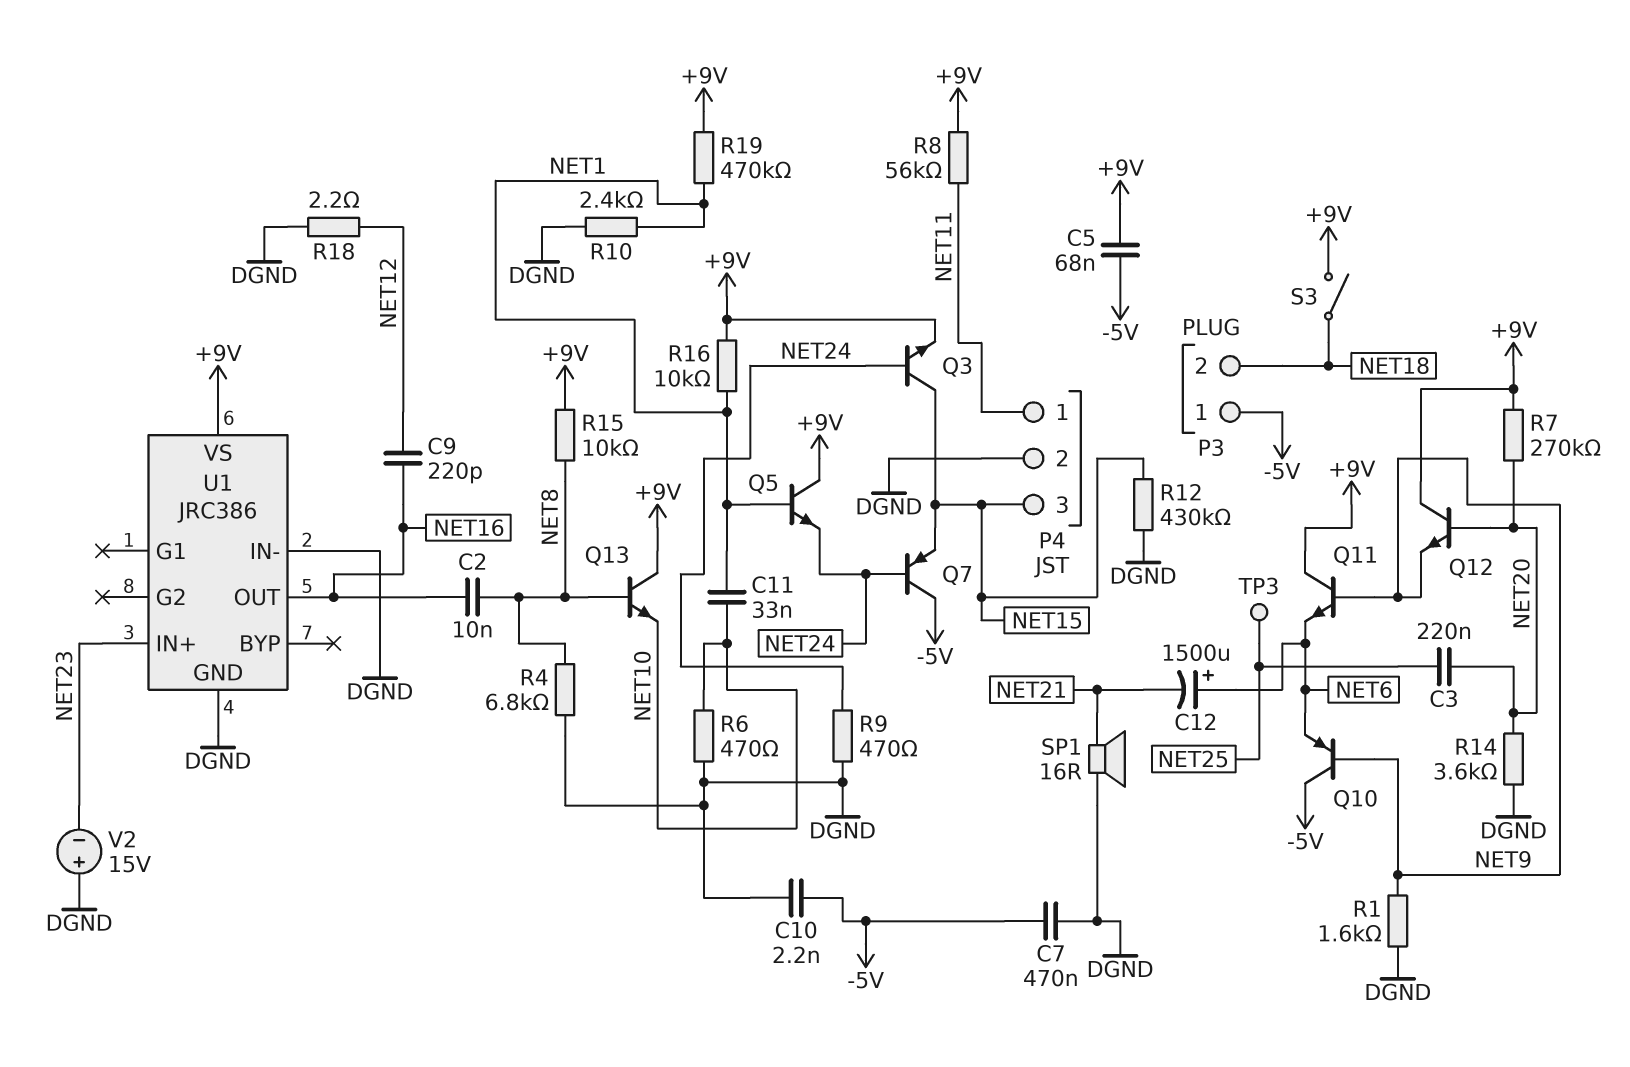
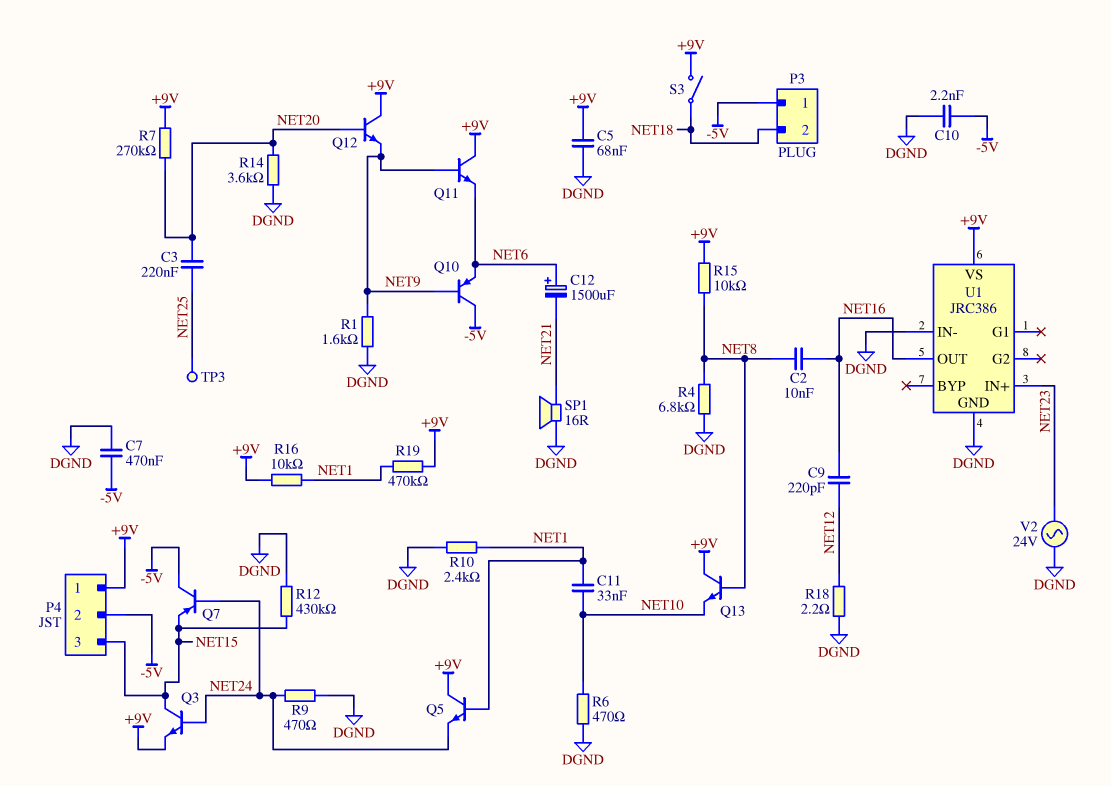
C5: 68nF (+9V, -5V) -> 68nF (+9V, DGND)
P4 pin 1: NET11 -> +9V
P4 pin 2: DGND -> -5V
R8: 56k (+9V, NET11) -> none
V2: 15V (plus DGND, minus NET23) -> AC 24V (DGND, NET23)

